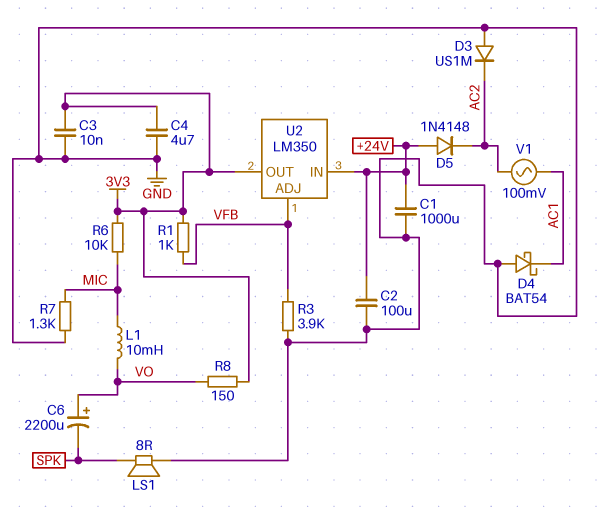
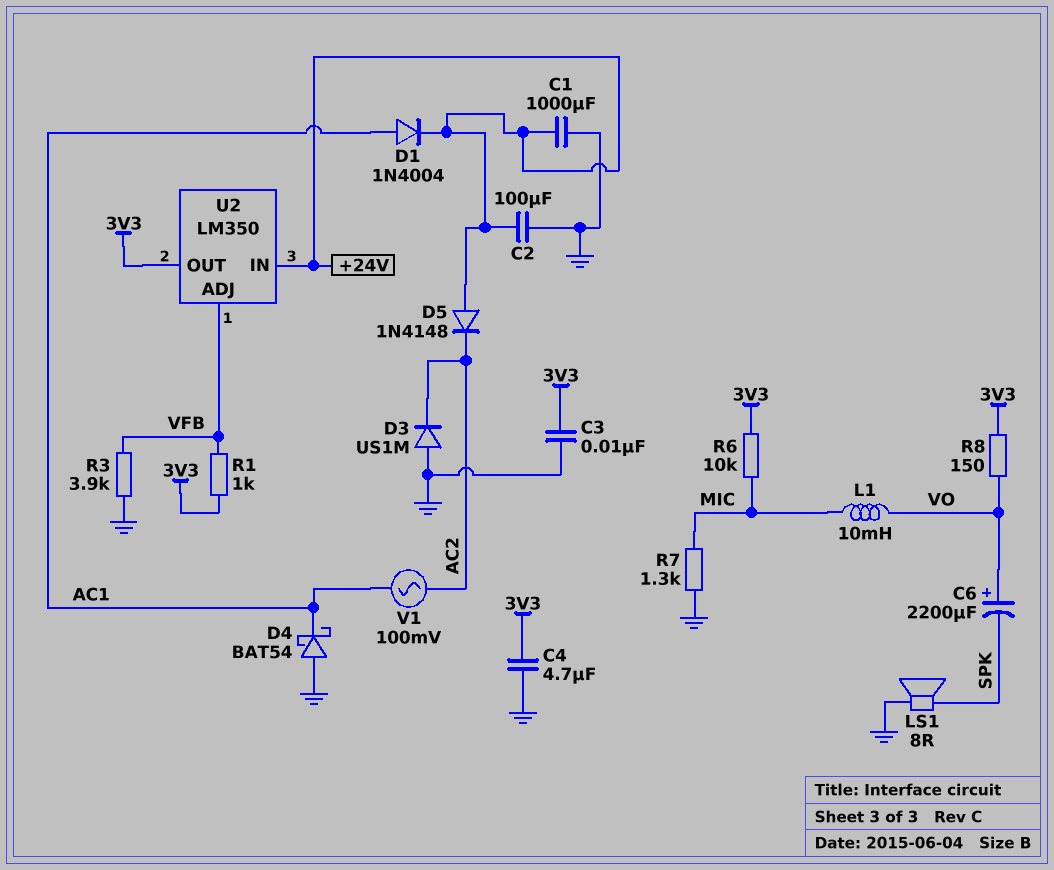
D1: none -> diode 1N4004 (A AC1, K +24V)

